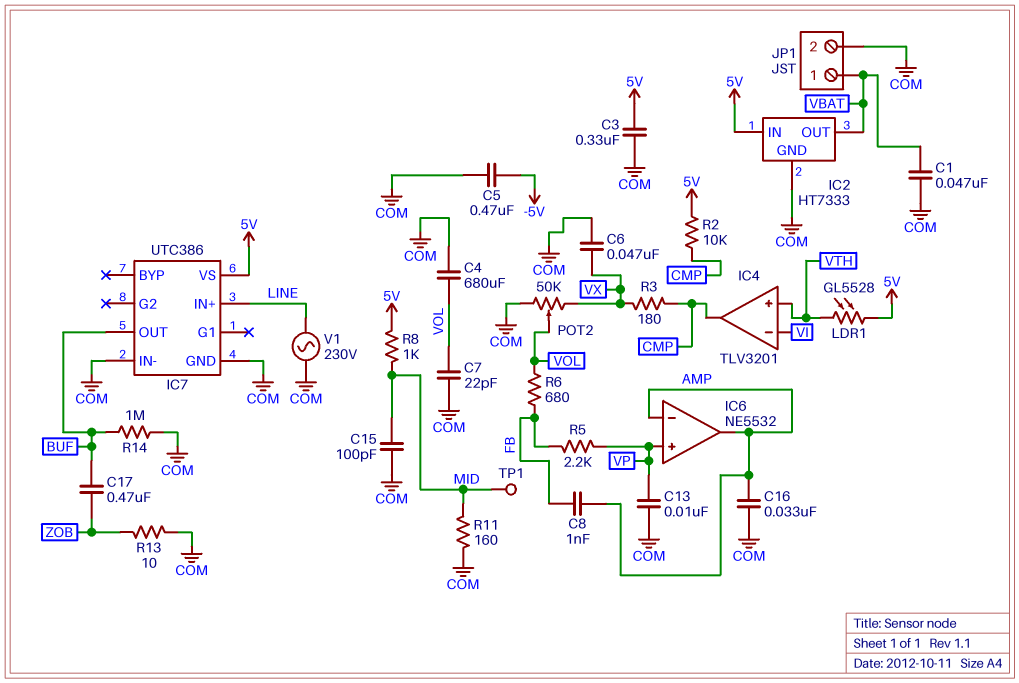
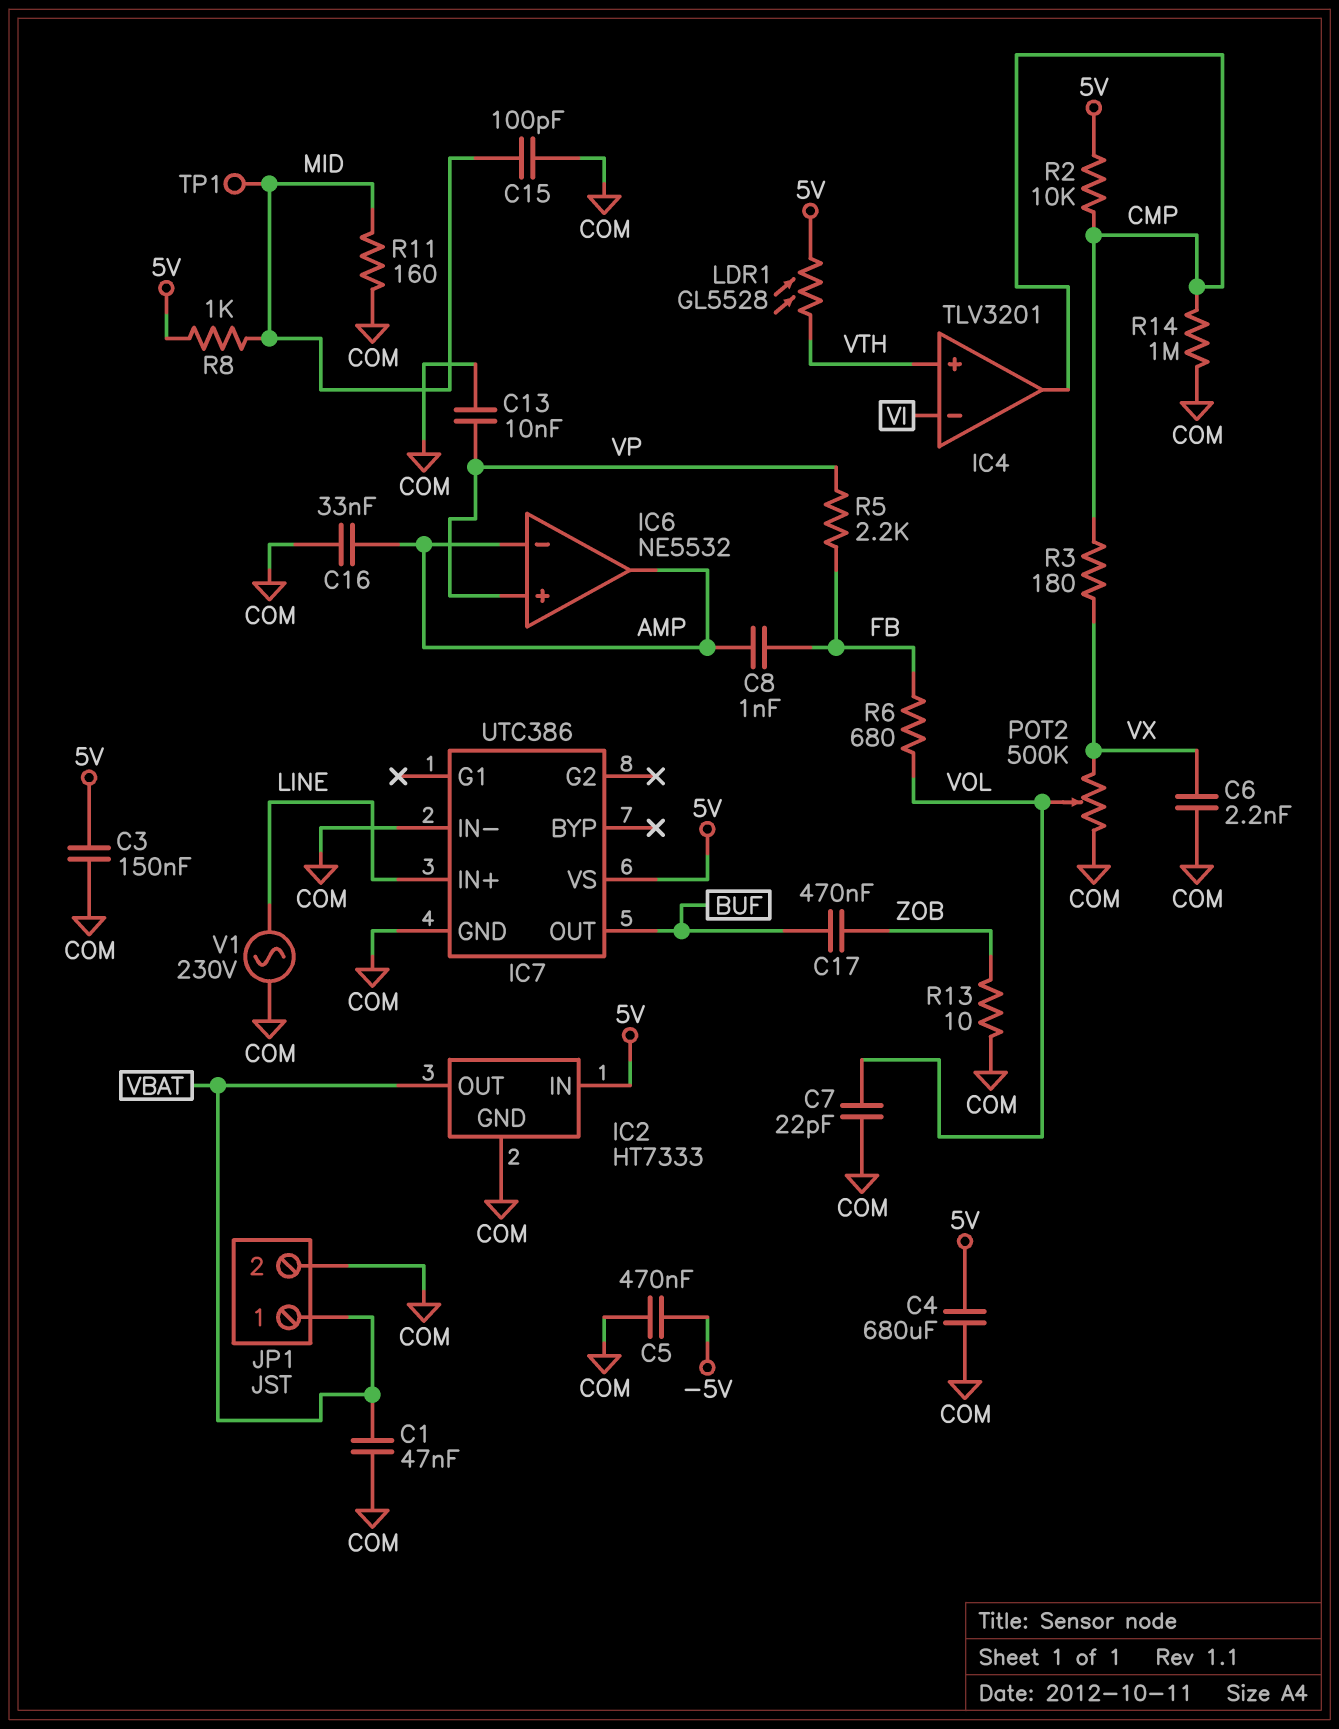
C3: 330nF (5V, COM) -> 150nF (5V, COM)
C4: 680uF (COM, VOL) -> 680uF (5V, COM)
C6: 47nF (COM, VX) -> 2.2nF (COM, VX)
POT2: 50k (COM, VX, wiper VOL) -> 500k (COM, VX, wiper VOL)
R14: 1M (BUF, COM) -> 1M (CMP, COM)

